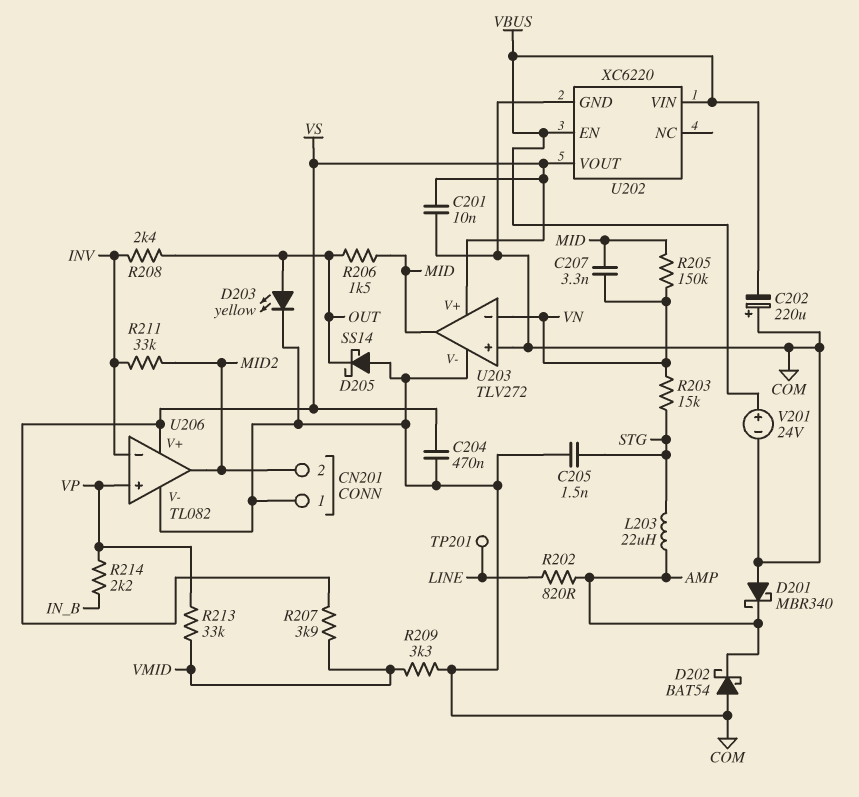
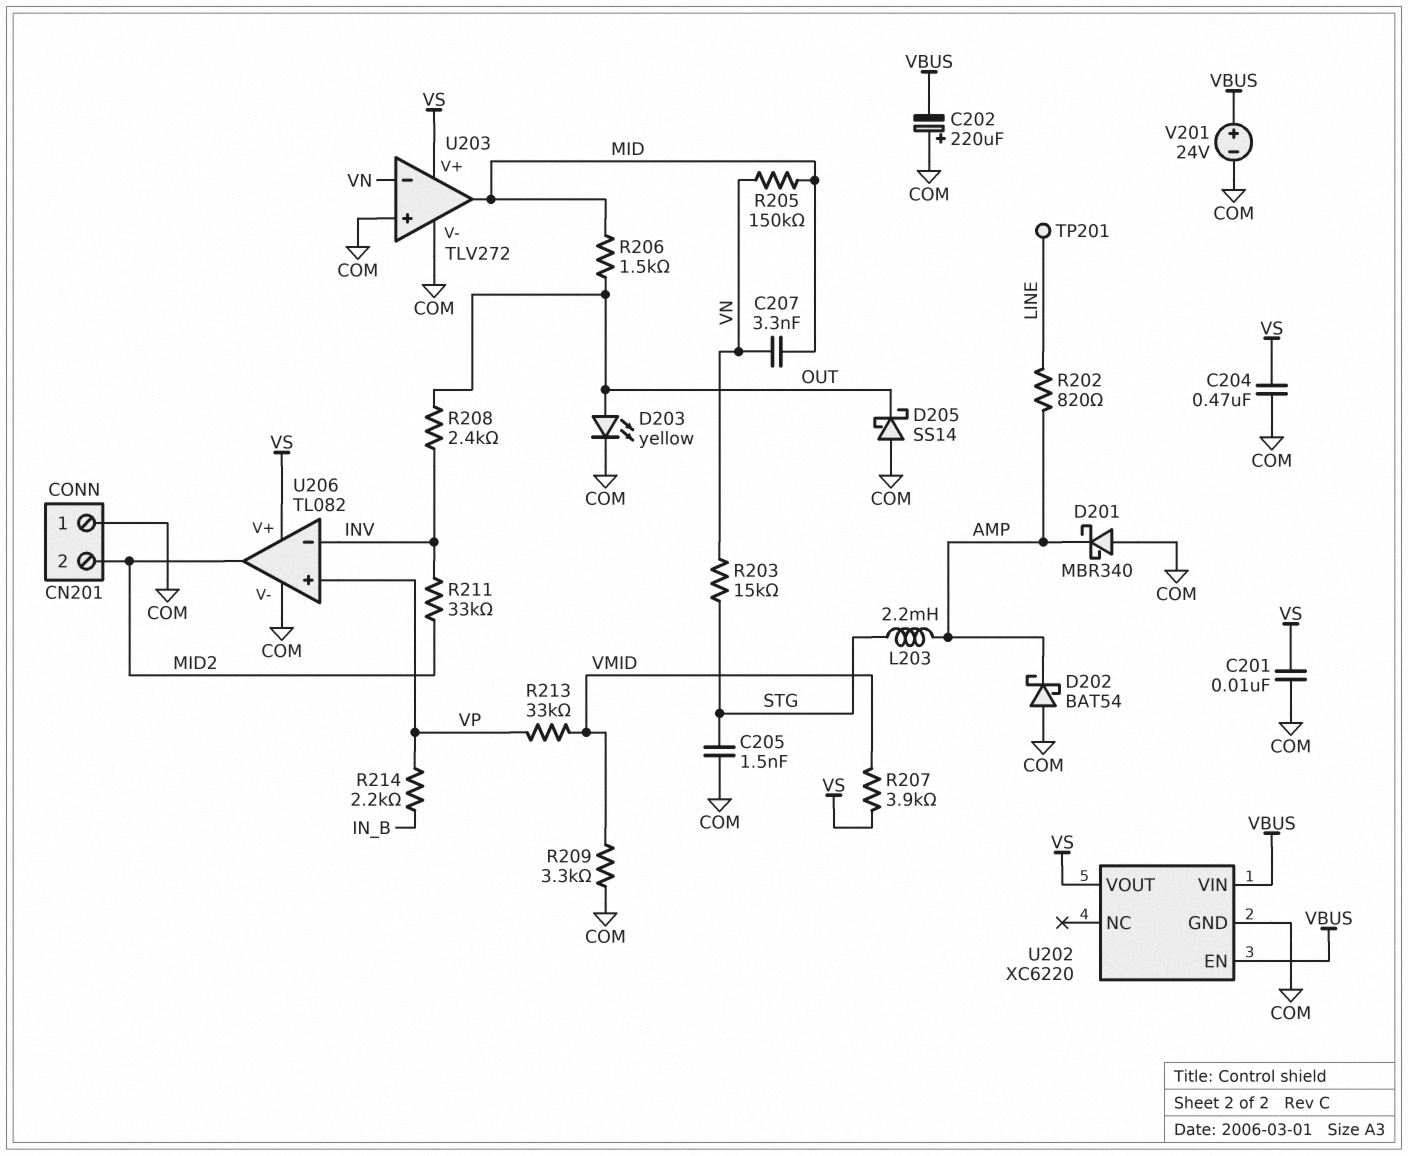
L203: 22uH (AMP, STG) -> 2.2mH (AMP, STG)

